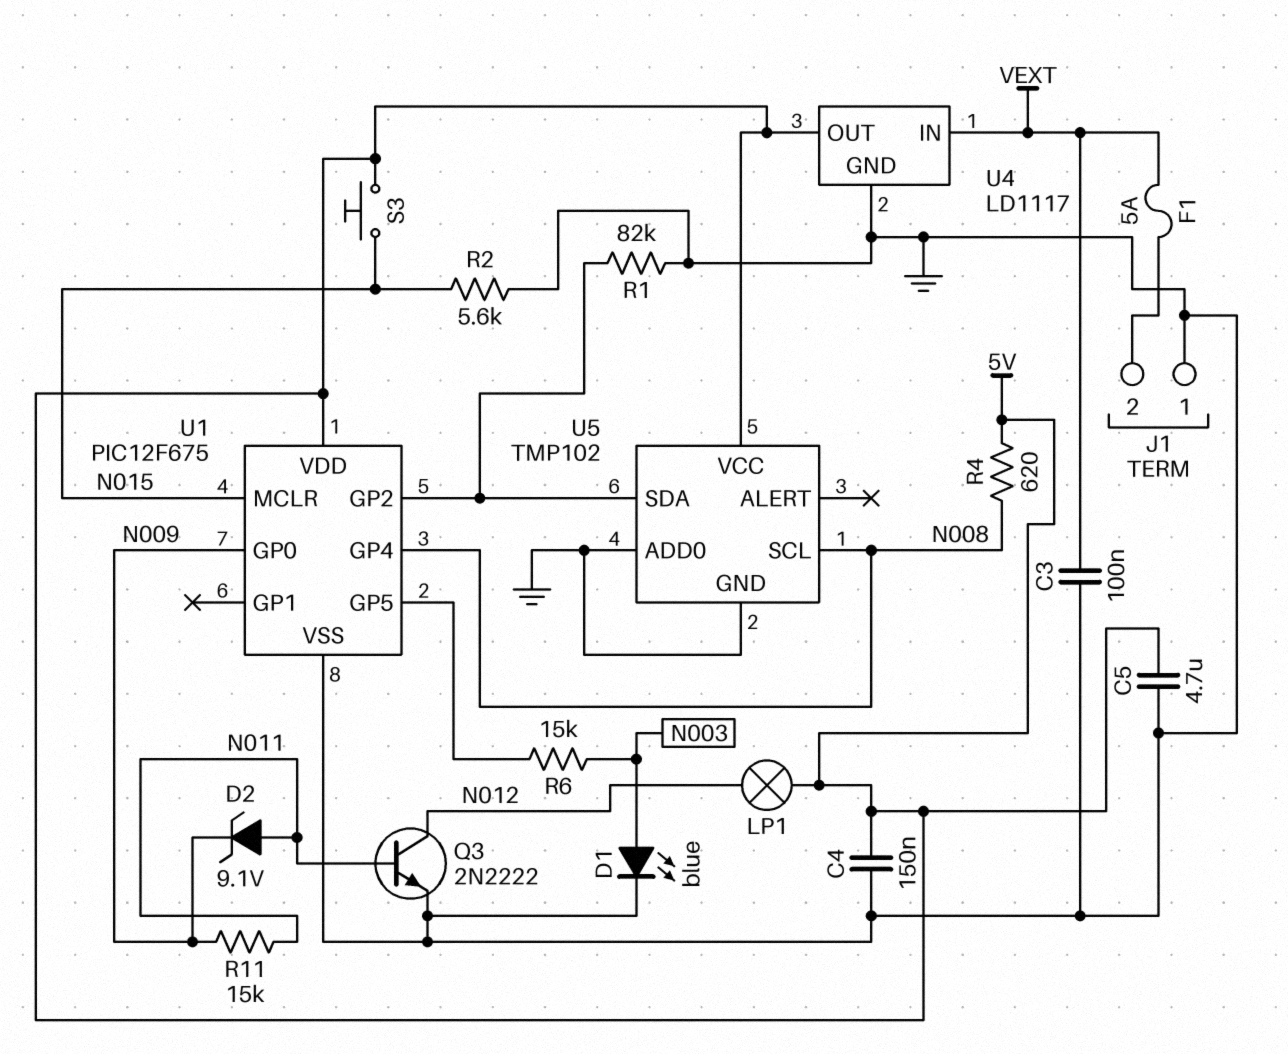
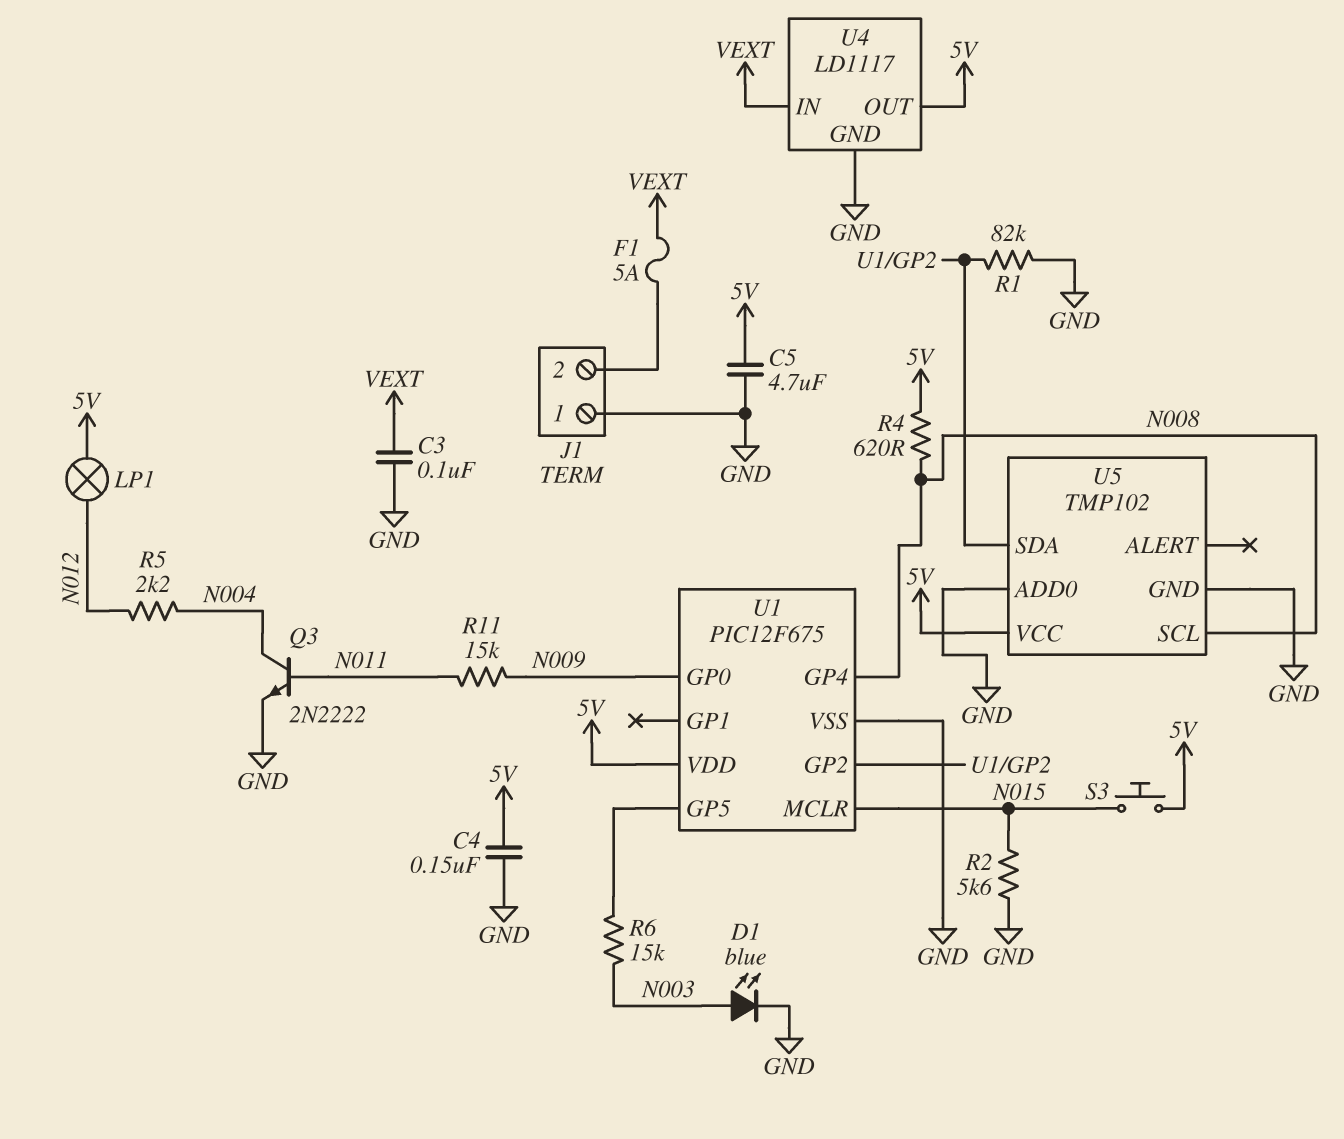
D2: zener 9.1V (A N011, K N009) -> none
Q3: NPN 2N2222 (B N011, C N012, E GND) -> NPN 2N2222 (B N011, C N004, E GND)
R5: none -> 2.2k (N004, N012)

